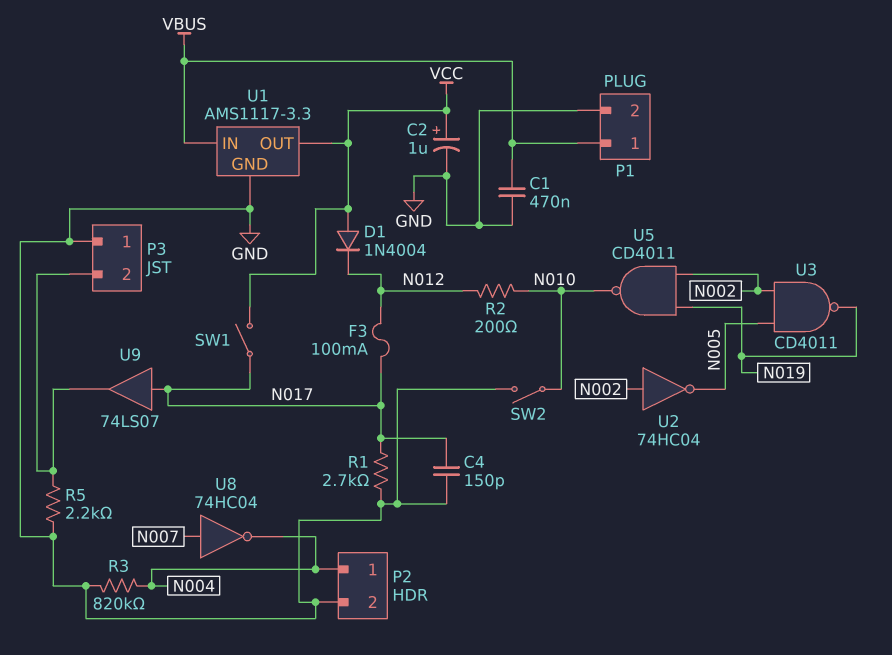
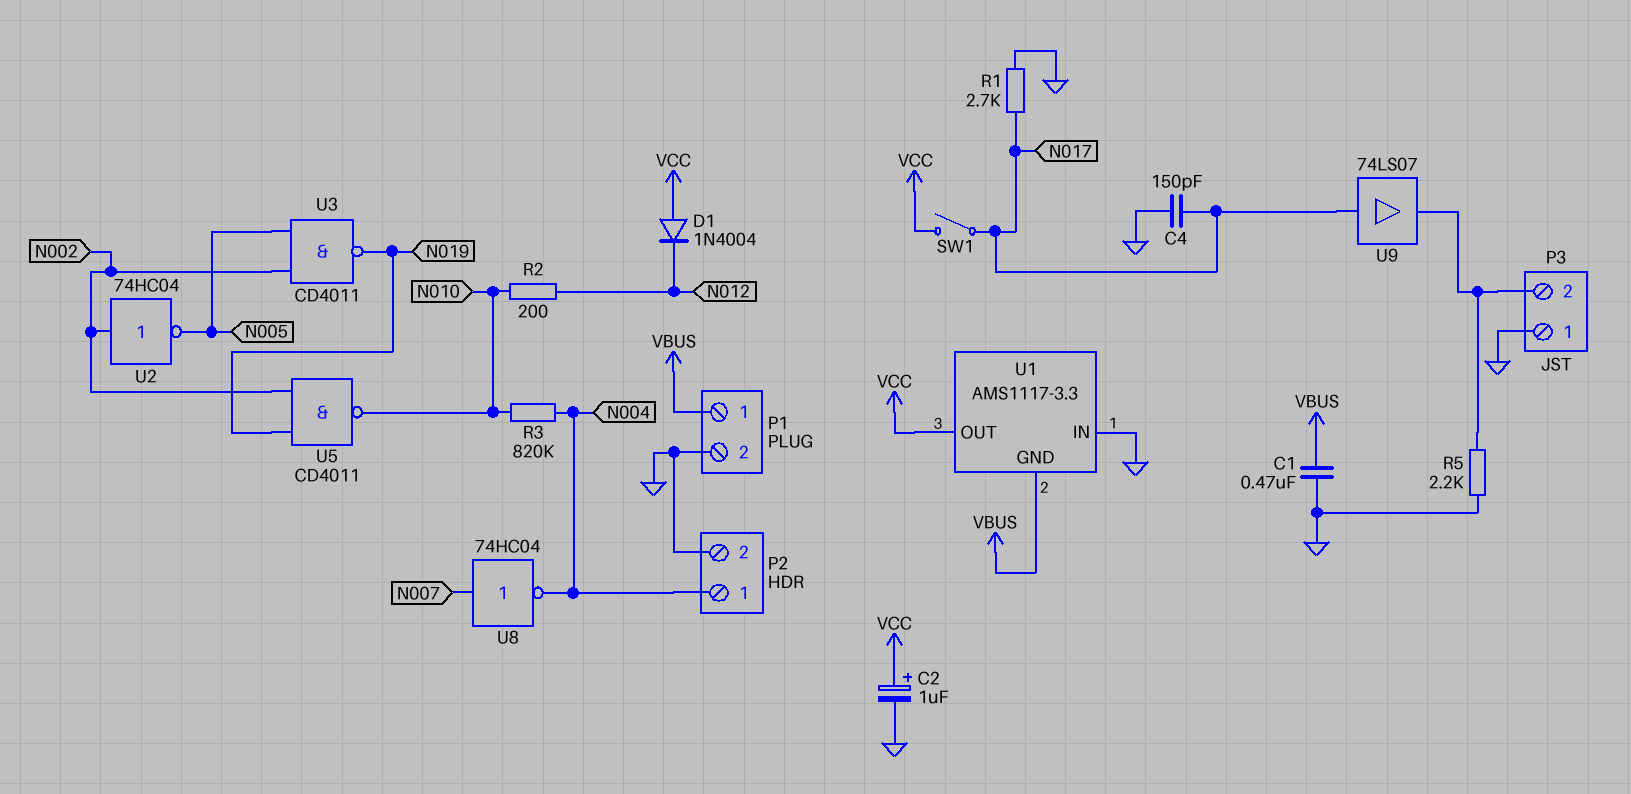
F3: 100mA (N012, N017) -> none
R3: 820k (GND, N004) -> 820k (N004, N010)
SW2: switch (GND, N010) -> none
U1 pin GND: GND -> VBUS
U1 pin IN: VBUS -> GND

